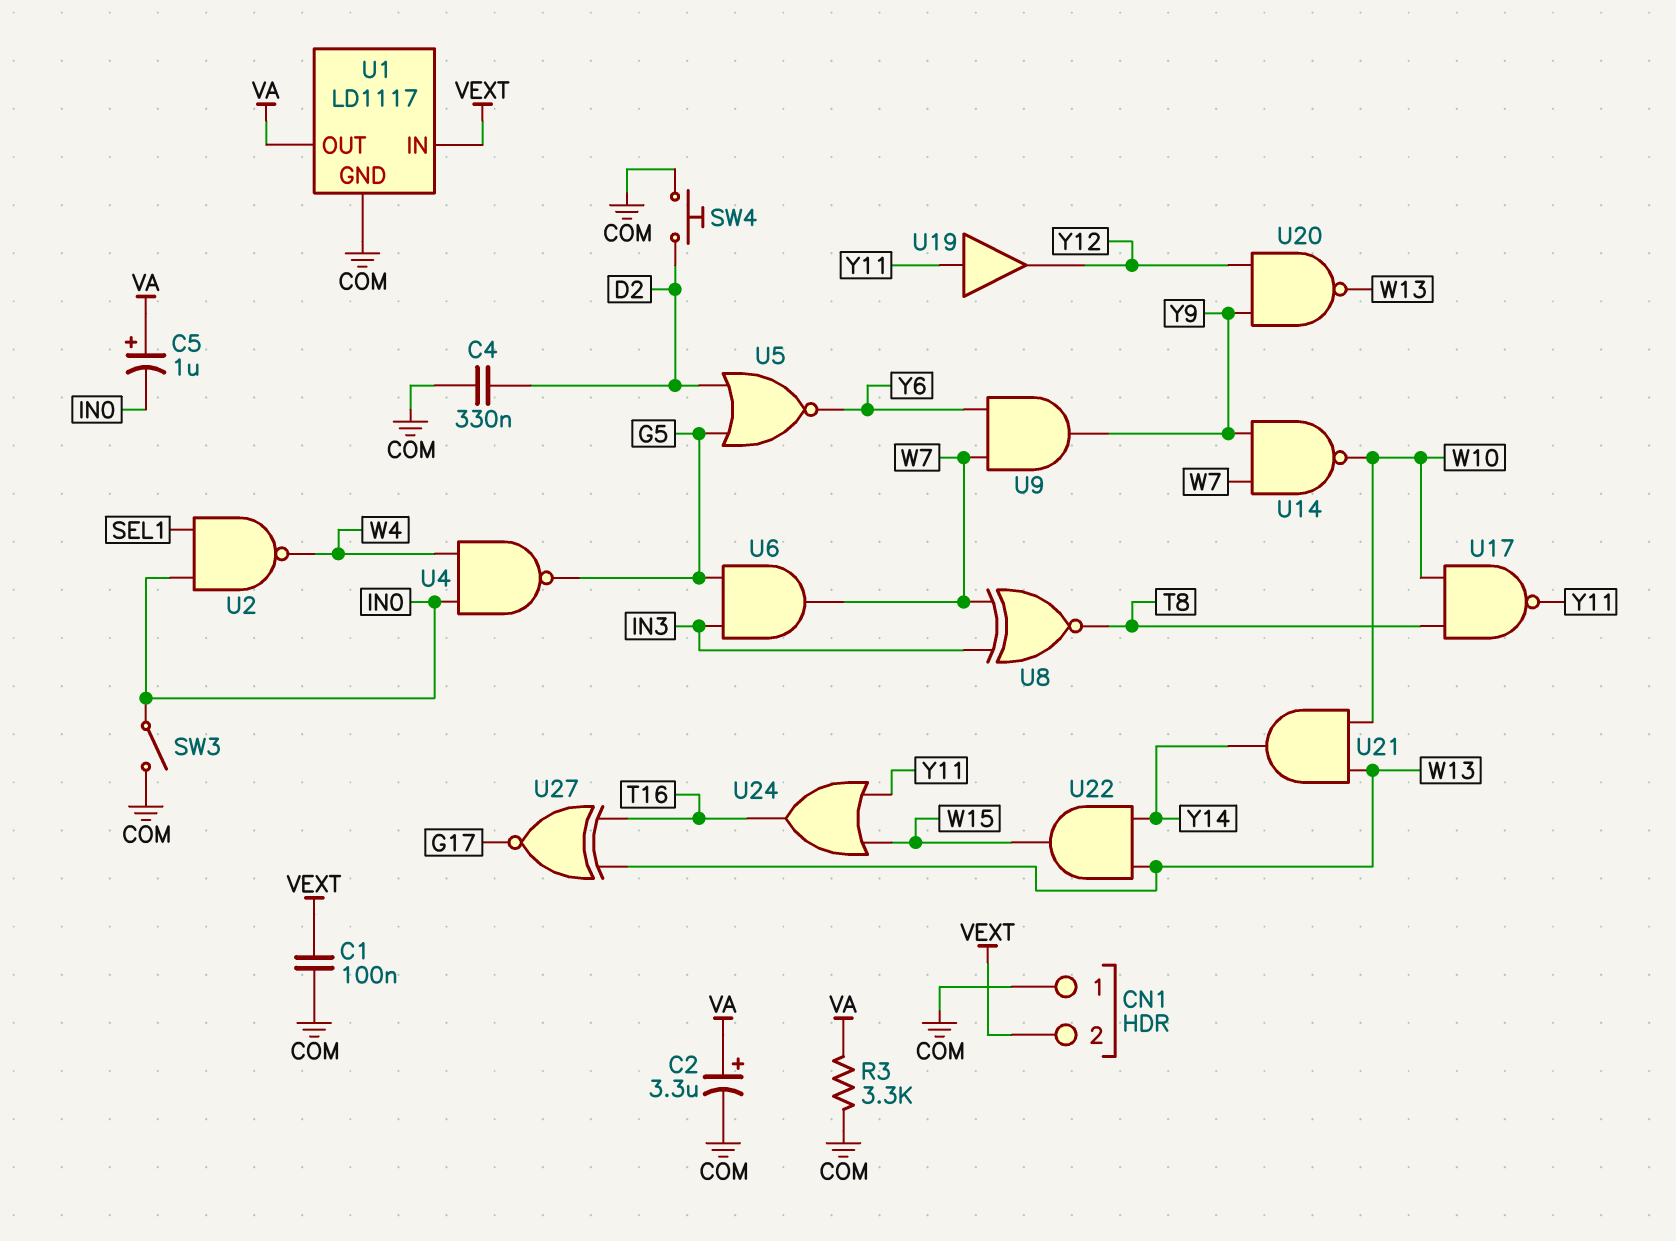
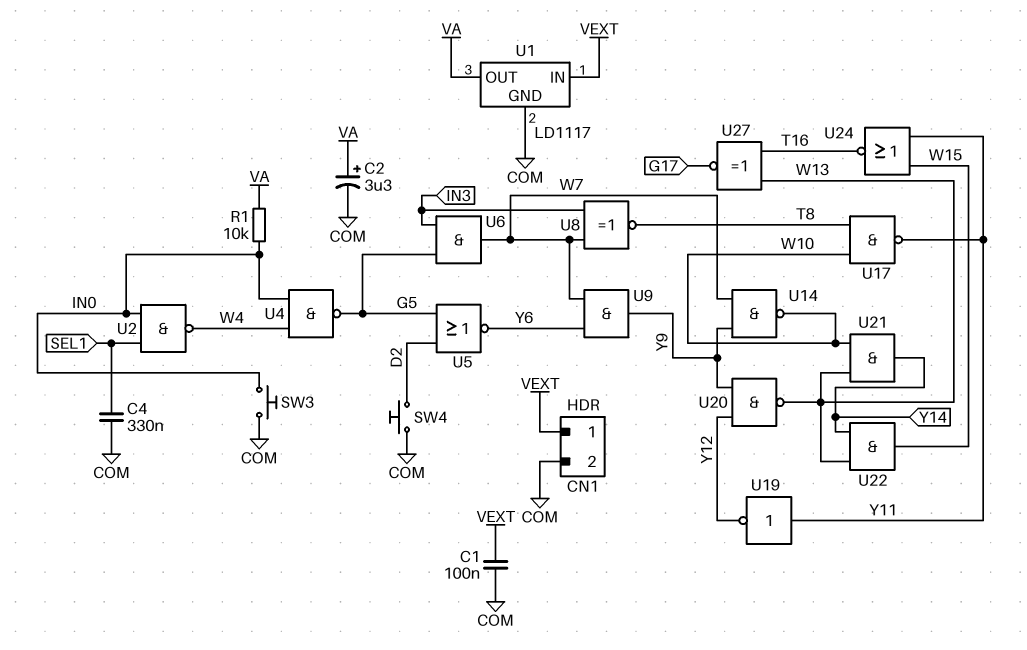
C4: 330nF (COM, D2) -> 330nF (COM, SEL1)
C5: 1uF (plus VA, minus IN0) -> none
CN1 pin 1: COM -> VEXT
CN1 pin 2: VEXT -> COM
R1: none -> 10k (IN0, VA)
R3: 3.3k (COM, VA) -> none
SW3: switch (COM, IN0) -> button (COM, IN0)
U19: buffer (in Y11, out Y12) -> NOT (in Y11, out Y12)
U24: OR (in W15, in Y11, out T16) -> NOR (in W15, in Y11, out T16)

